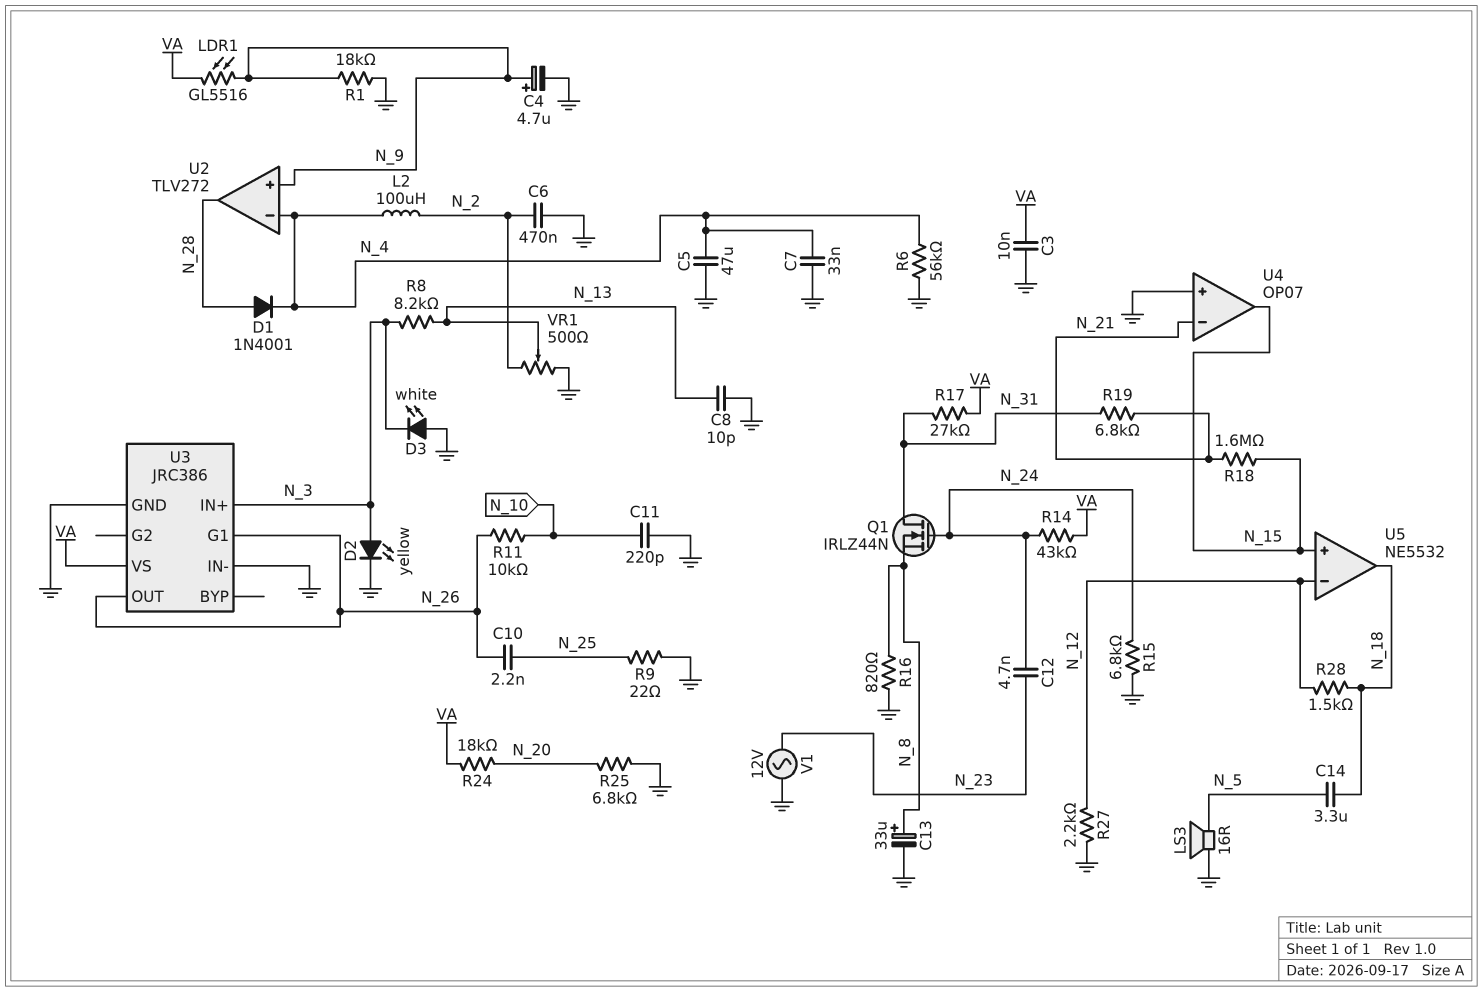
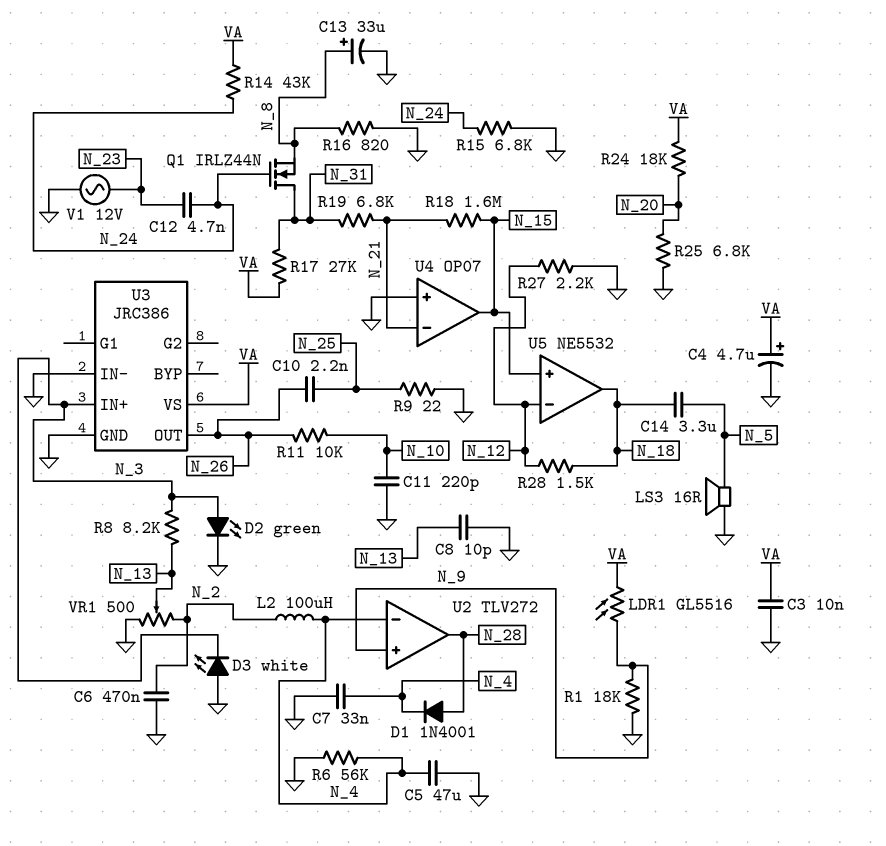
C4: 4.7uF (plus N_9, minus GND) -> 4.7uF (plus VA, minus GND)
D2: LED yellow (A N_3, K GND) -> LED green (A N_3, K GND)
U3 pin G1: N_26 -> none

